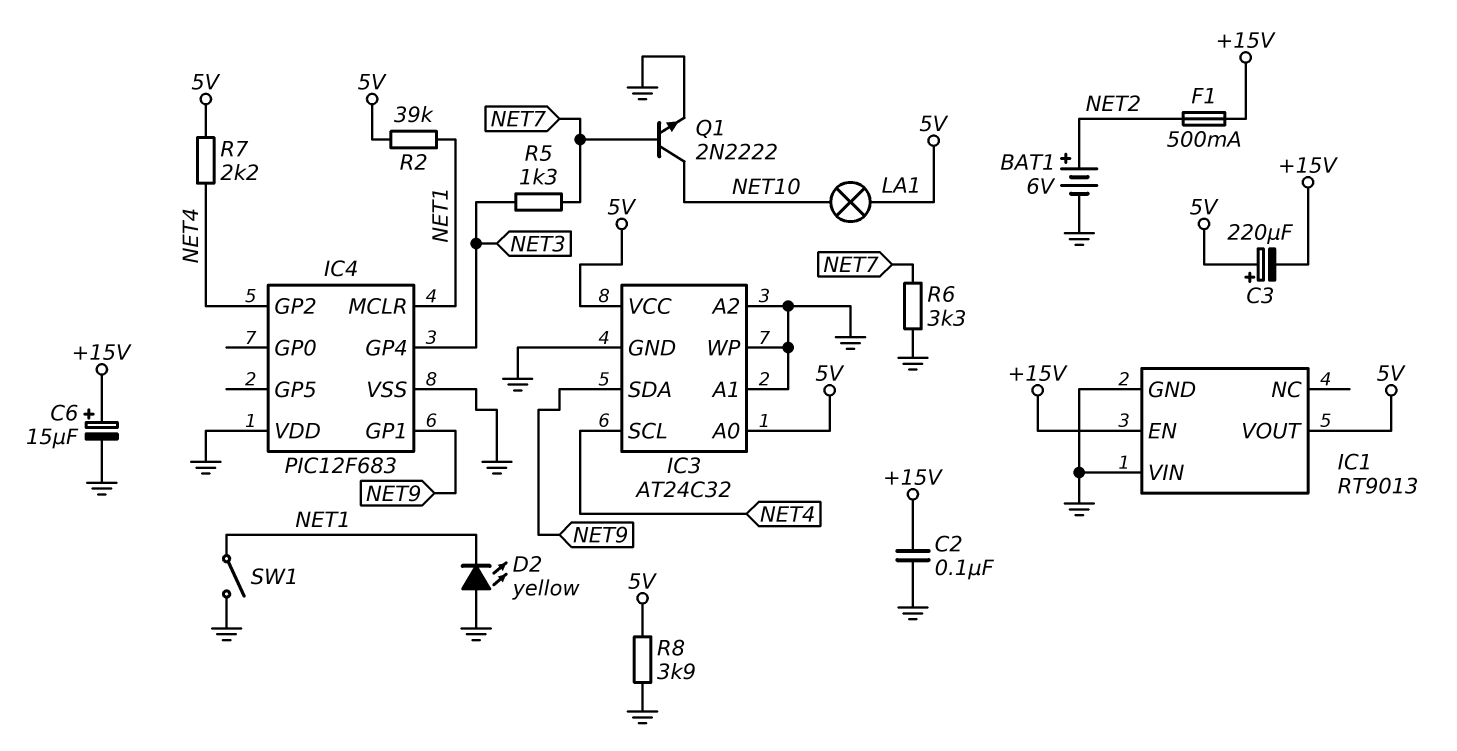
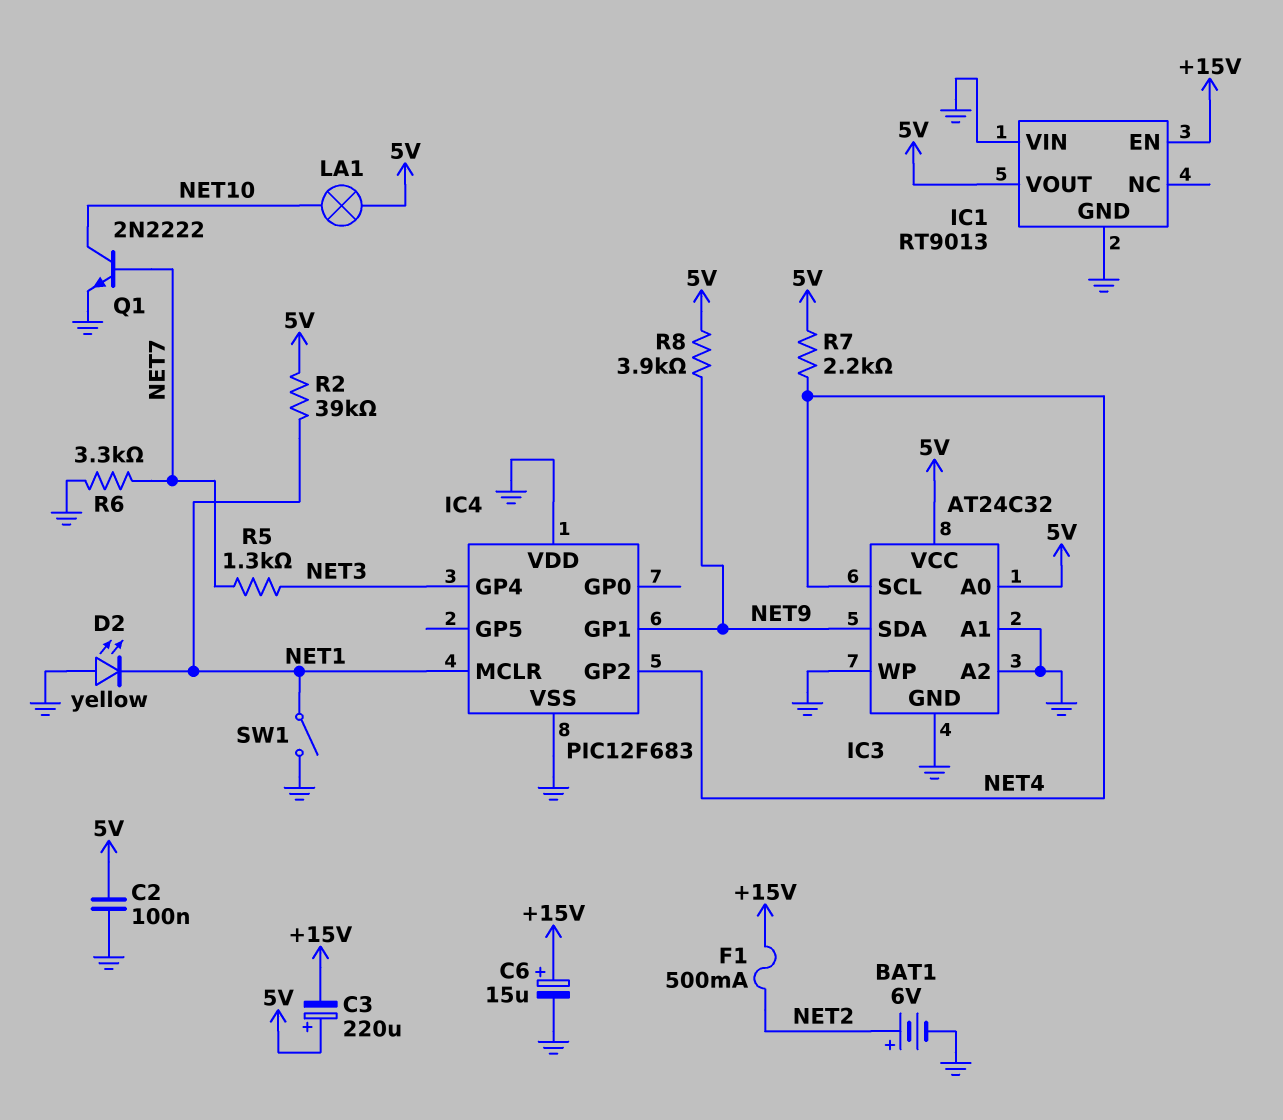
C2: 100nF (+15V, GND) -> 100nF (5V, GND)
R8: 3.9k (5V, GND) -> 3.9k (5V, NET9)

